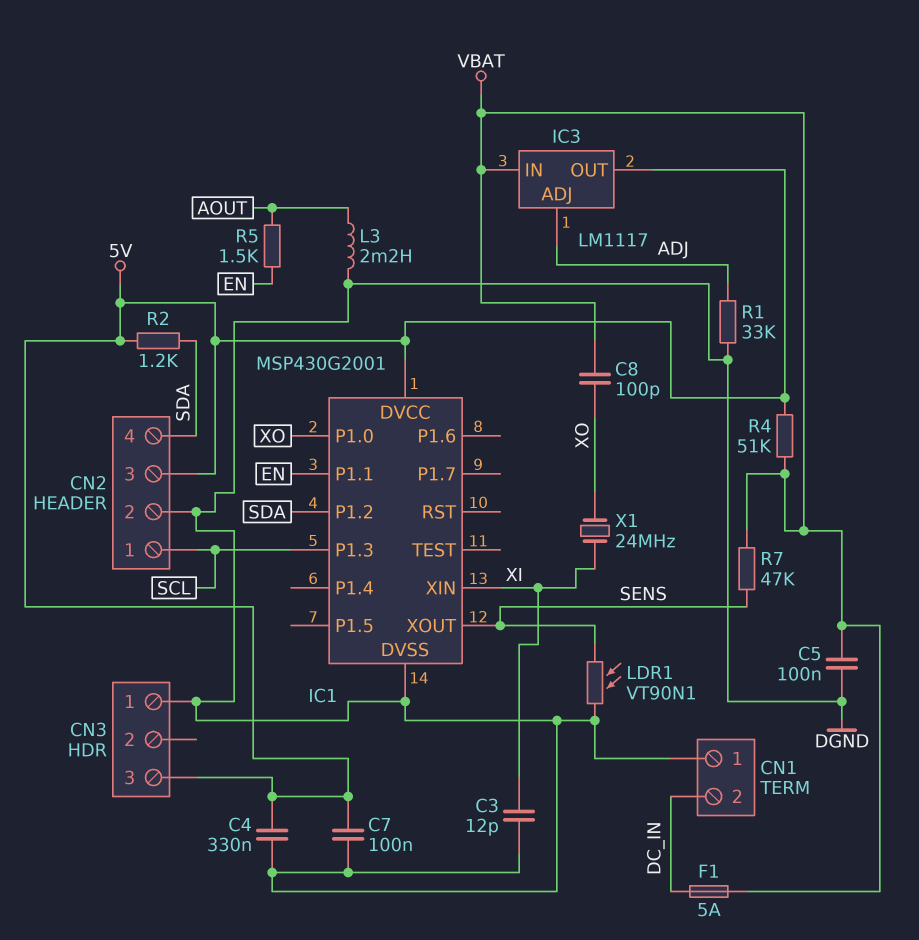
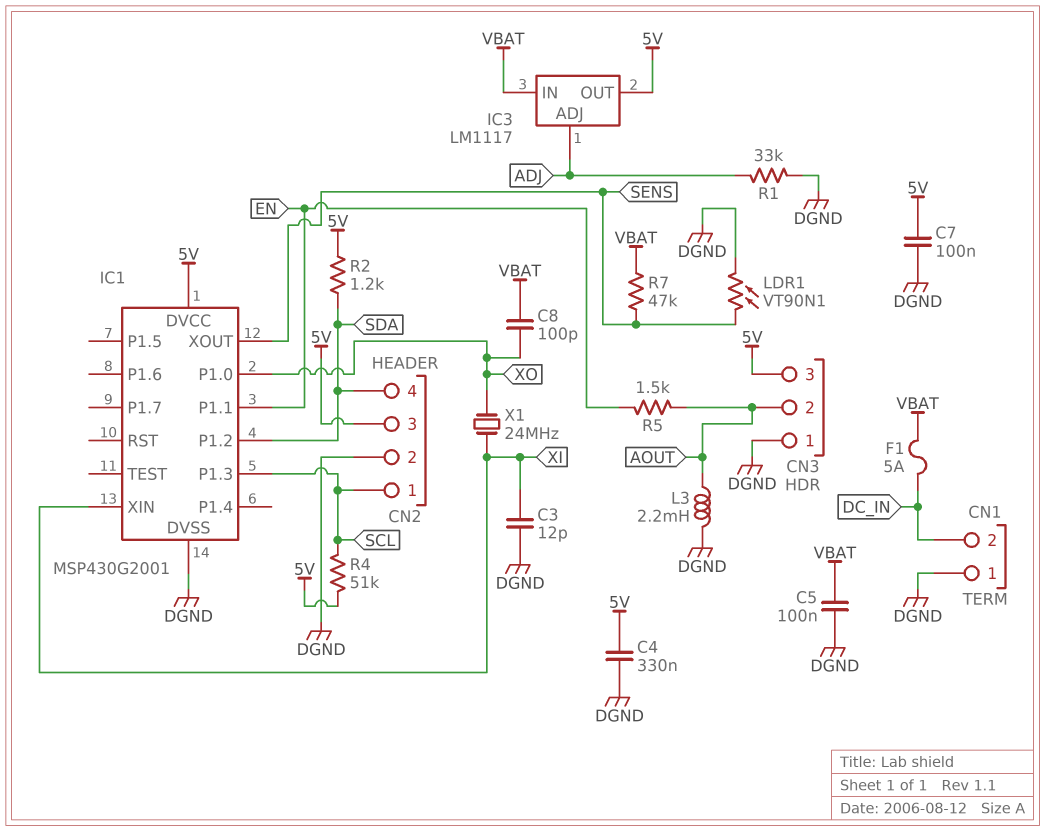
CN3 pin 2: none -> AOUT
R4: 51k (5V, VBAT) -> 51k (5V, SCL)

